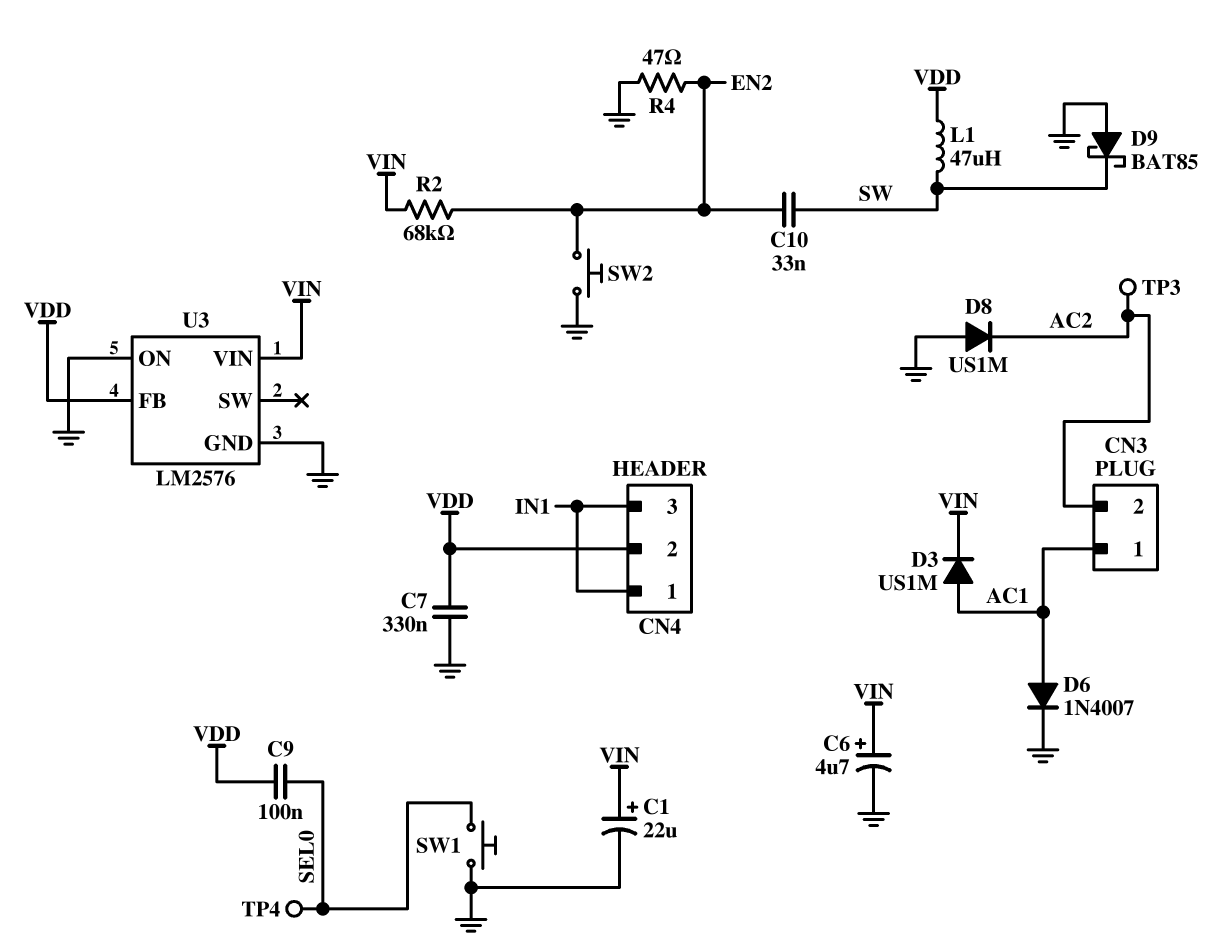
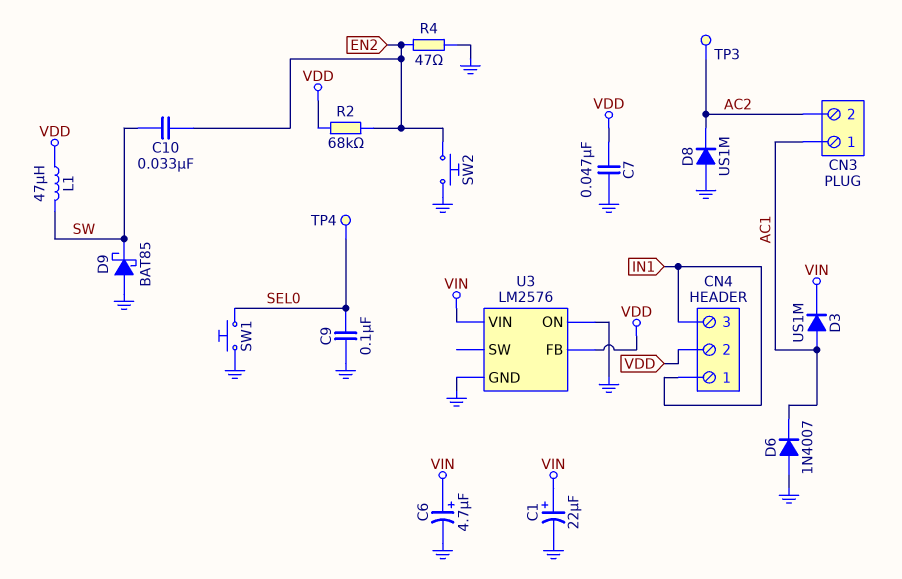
C7: 330nF (GND, VDD) -> 47nF (GND, VDD)
C9: 100nF (SEL0, VDD) -> 100nF (GND, SEL0)
D6: diode 1N4007 (A AC1, K GND) -> diode 1N4007 (A GND, K AC1)
R2: 68k (EN2, VIN) -> 68k (EN2, VDD)

